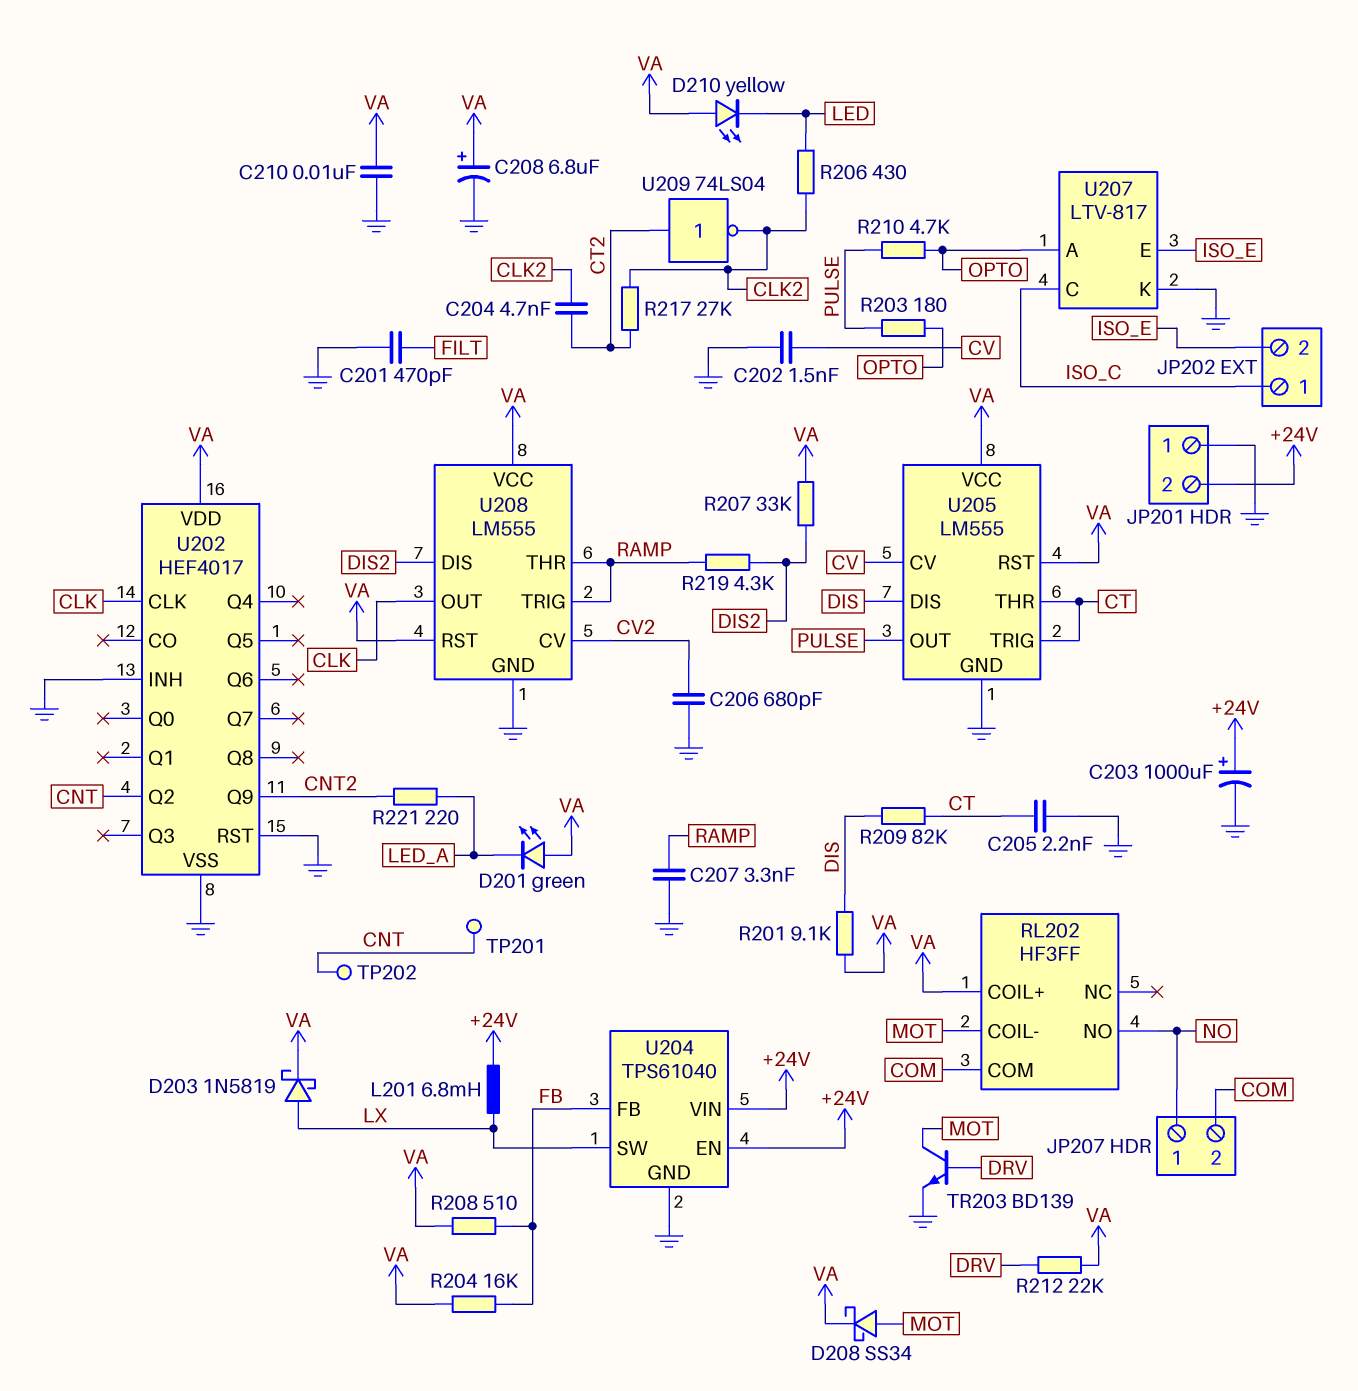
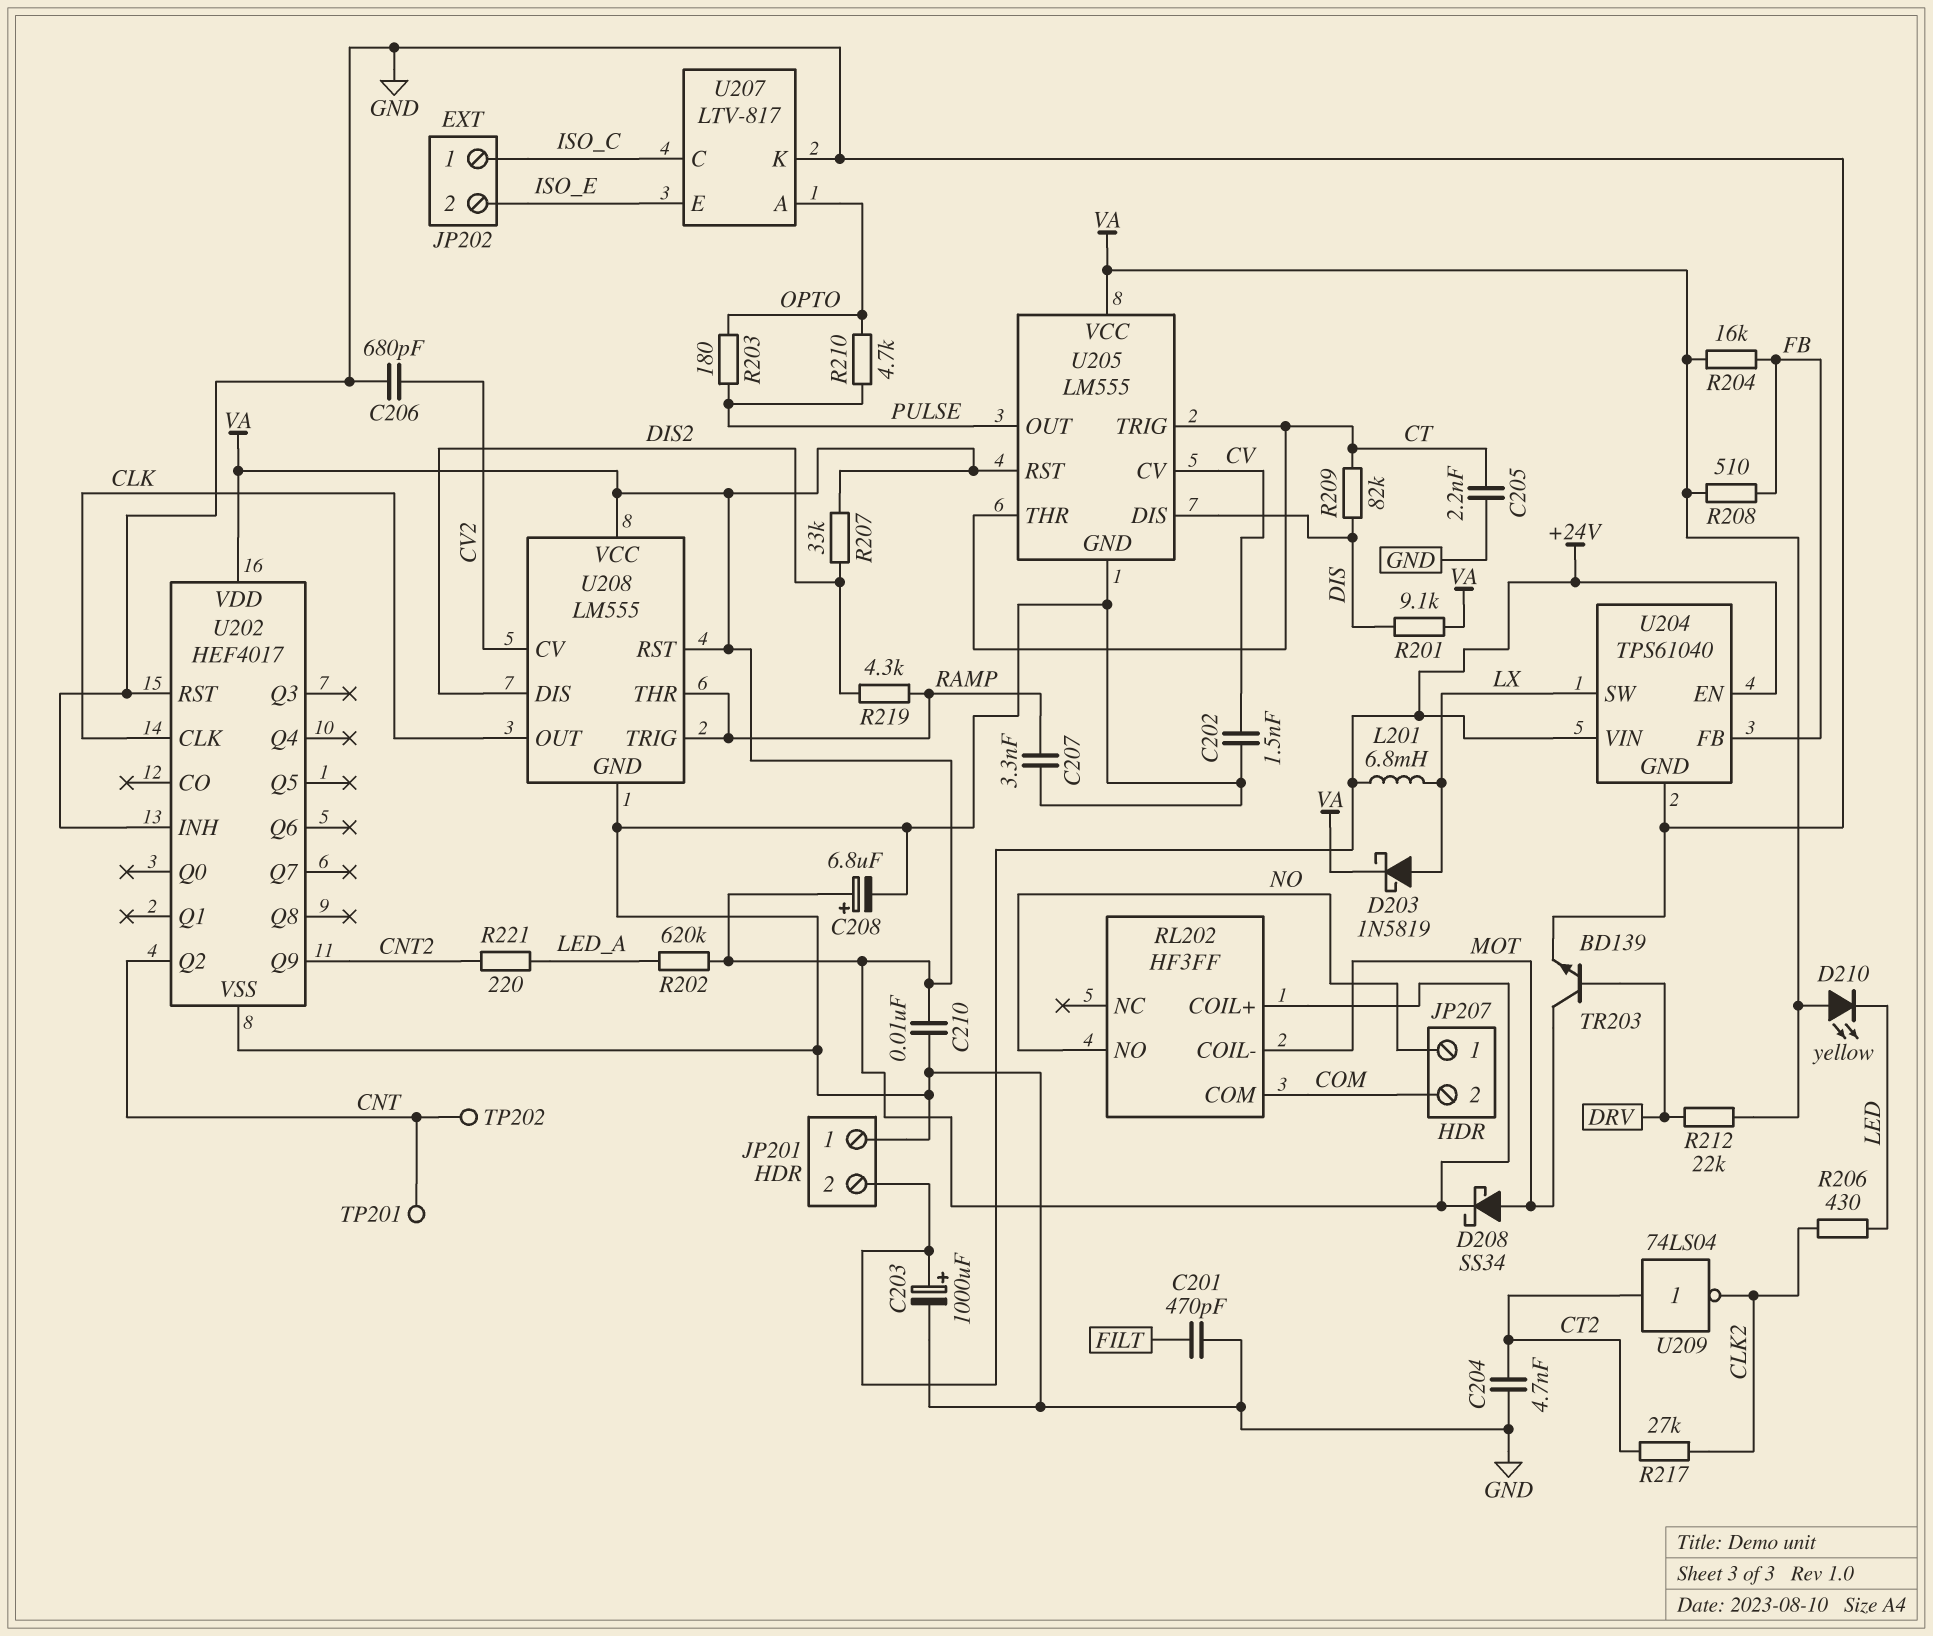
C204: 4.7nF (CLK2, CT2) -> 4.7nF (CT2, GND)
D201: LED green (A VA, K LED_A) -> none
R202: none -> 620k (LED_A, VA)

